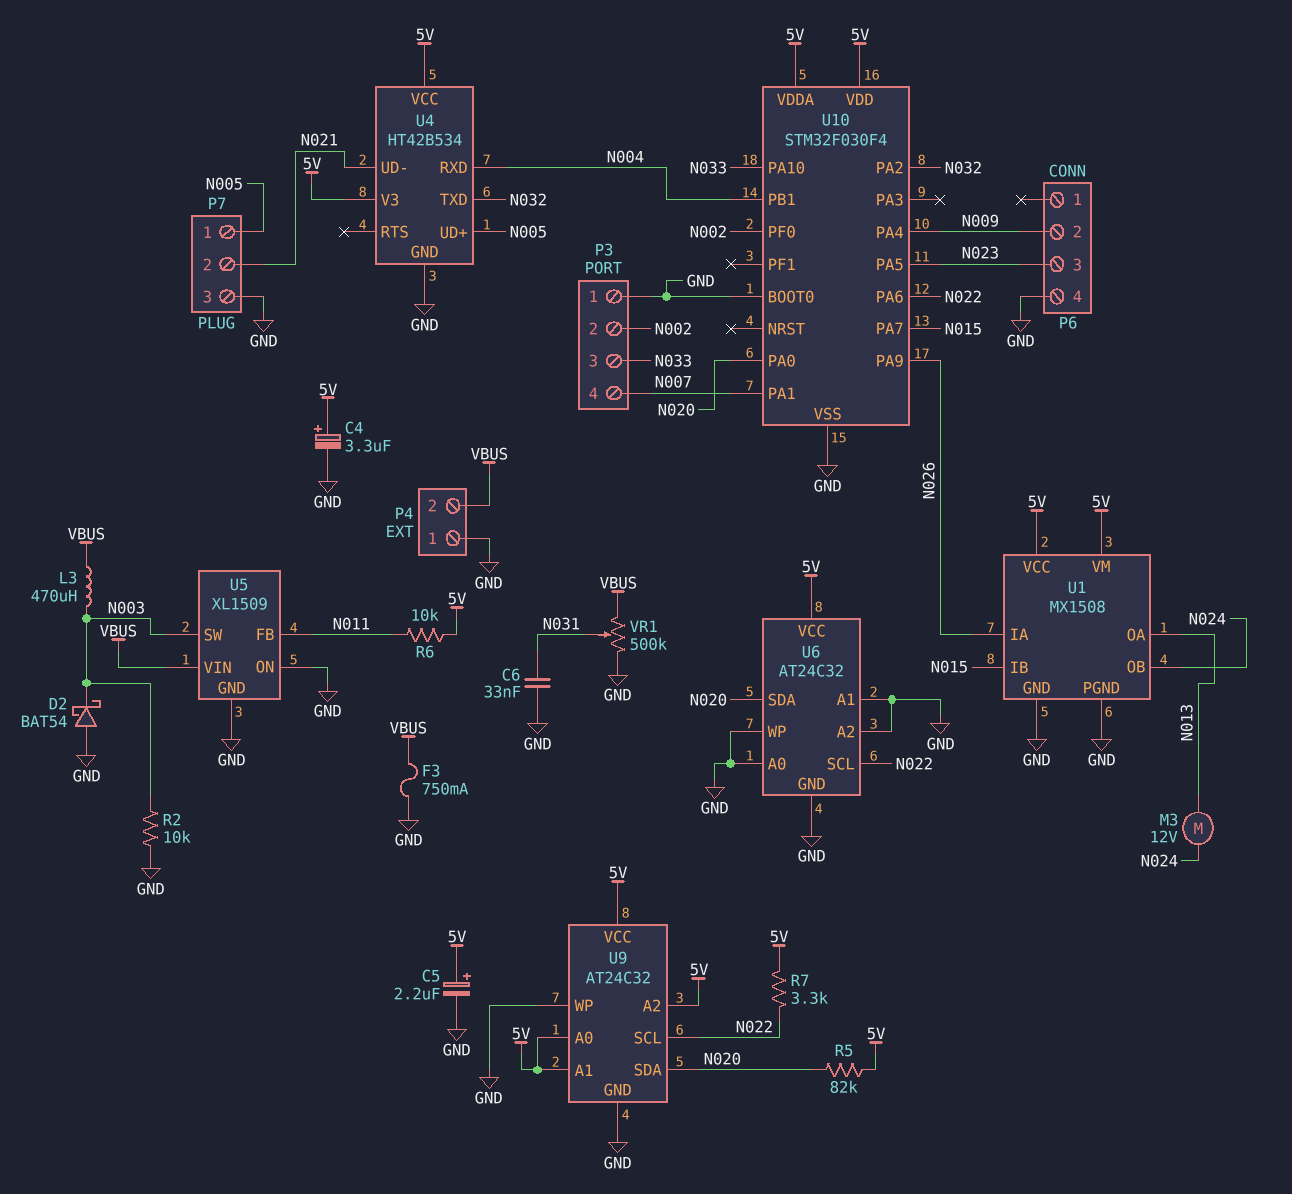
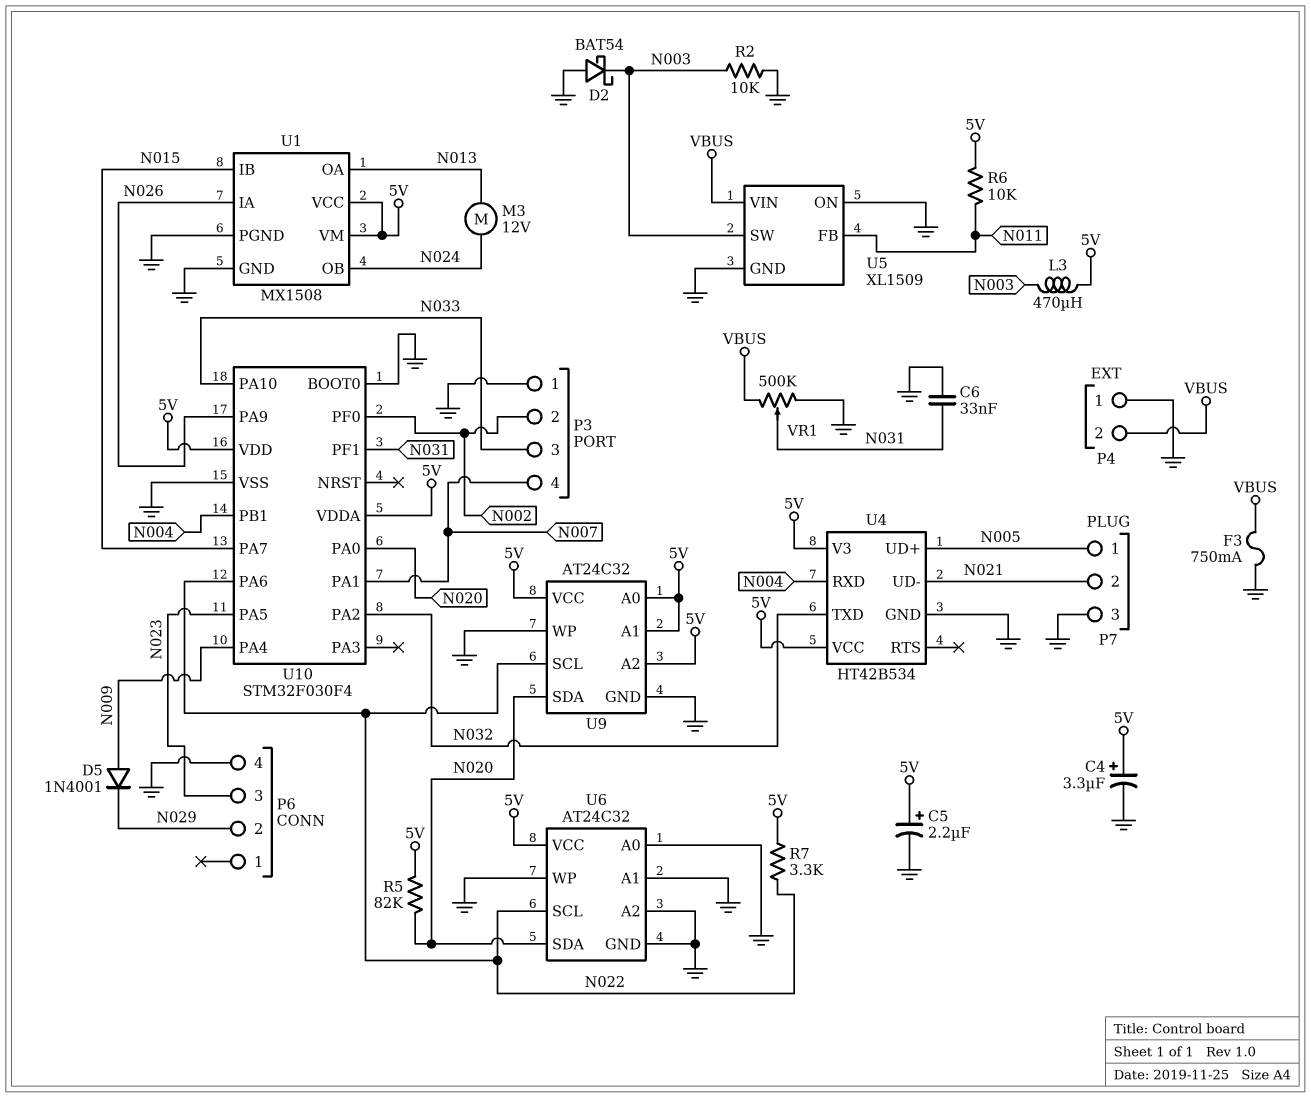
D5: none -> diode 1N4001 (A N009, K N029)
L3: 470uH (N003, VBUS) -> 470uH (5V, N003)
P6 pin 2: N009 -> N029
U10 pin PF1: none -> N031

